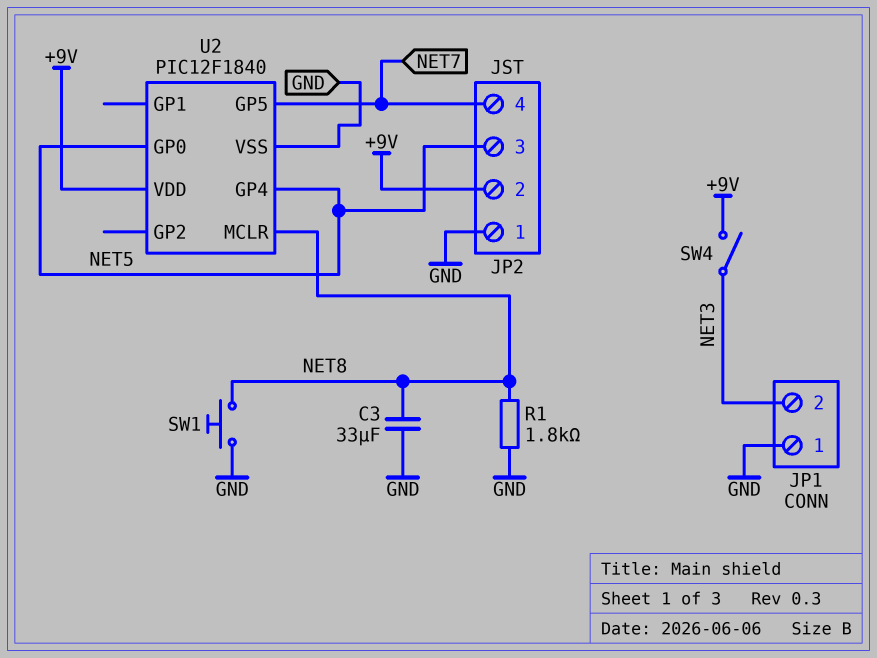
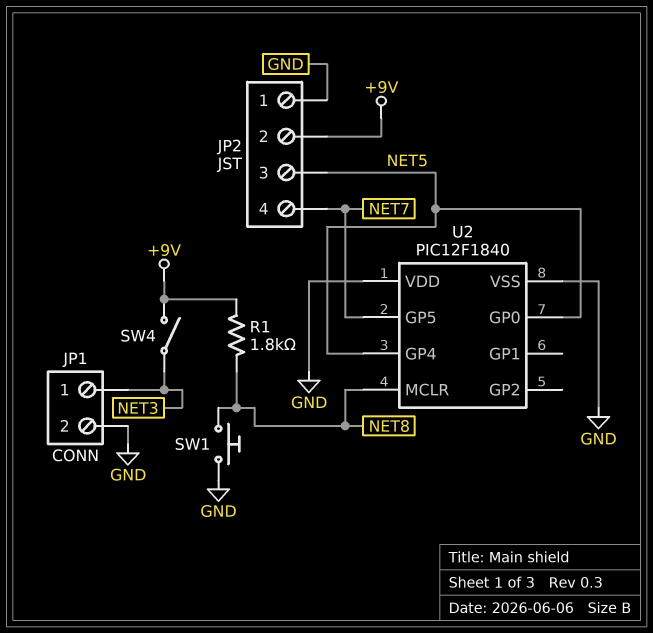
C3: 33uF (GND, NET8) -> none
JP1 pin 1: GND -> NET3
JP1 pin 2: NET3 -> GND
R1: 1.8k (GND, NET8) -> 1.8k (+9V, NET8)
U2 pin VDD: +9V -> GND

